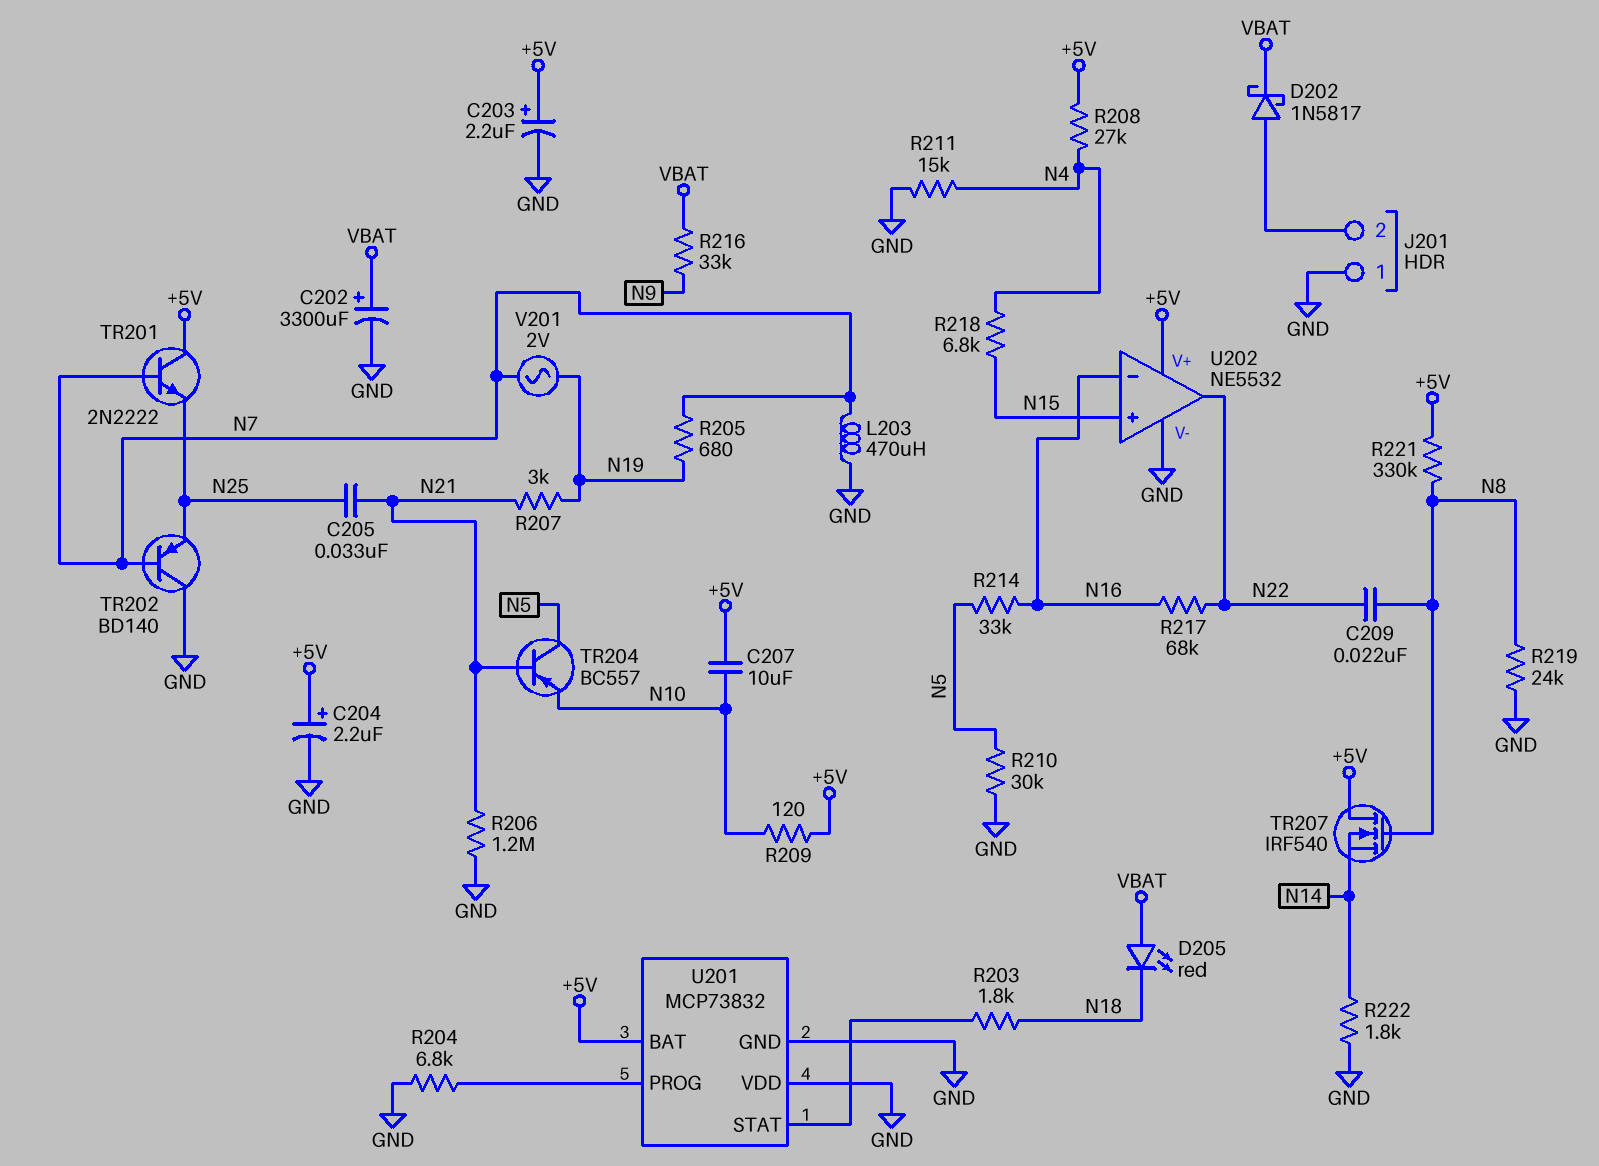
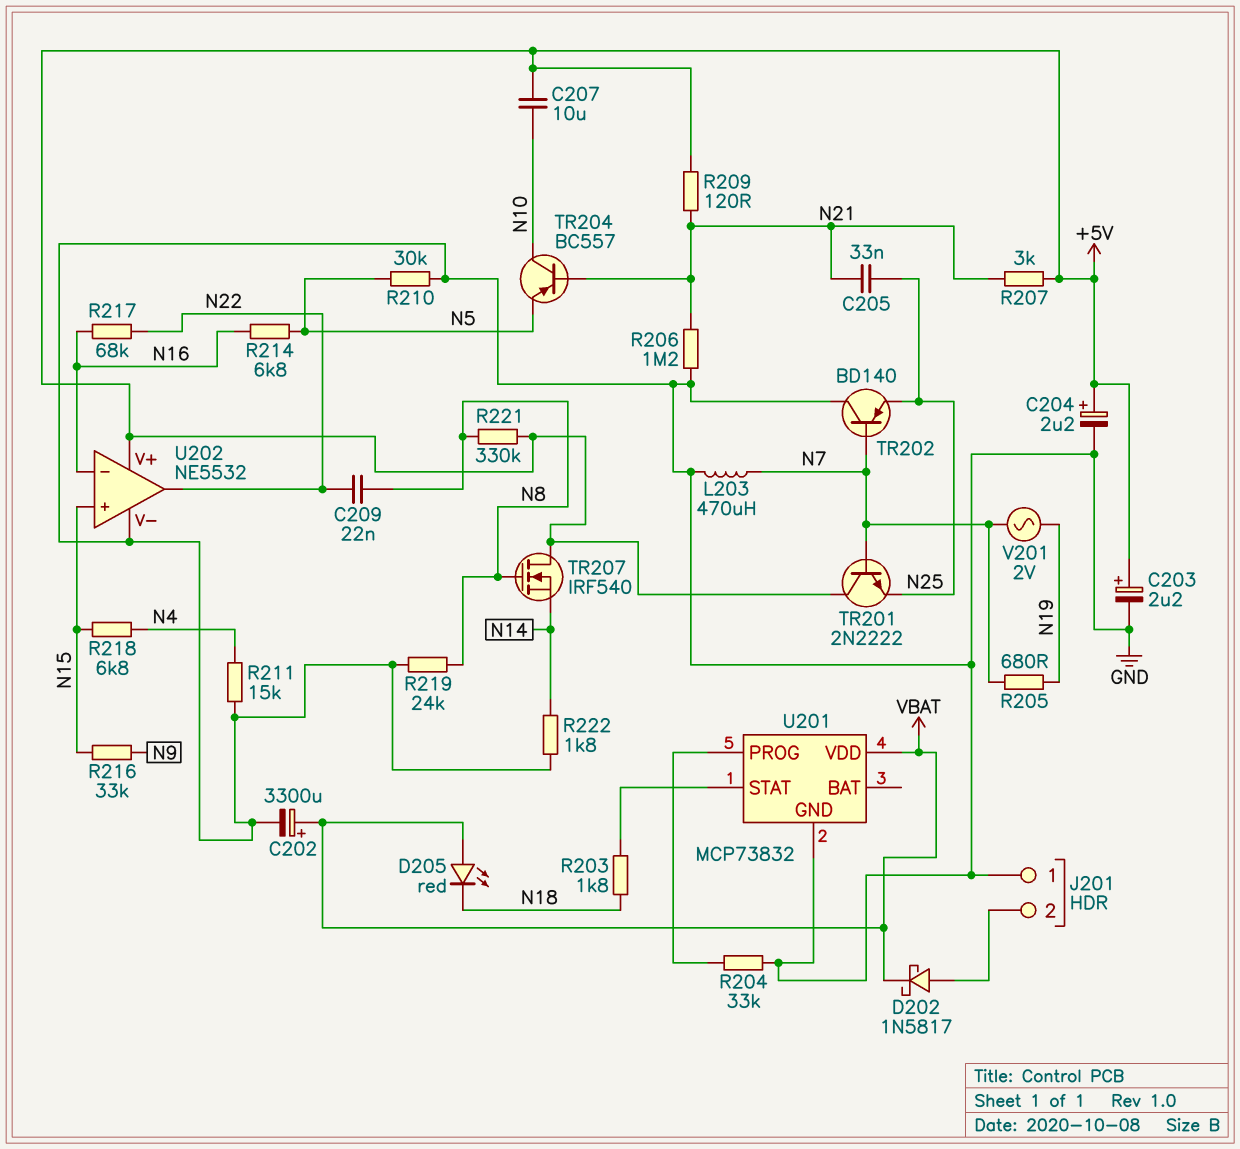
R204: 6.8k (GND, U201/PROG) -> 33k (GND, U201/PROG)
R207: 3k (N19, N21) -> 3k (+5V, N21)
R208: 27k (+5V, N4) -> none
R209: 120 (+5V, N10) -> 120 (+5V, N21)
R214: 33k (N5, N16) -> 6.8k (N5, N16)
R216: 33k (N9, VBAT) -> 33k (N9, N15)
TR204: PNP BC557 (B N21, C N5, E N10) -> PNP BC557 (B N21, C N10, E N5)
U201 pin BAT: +5V -> none
U201 pin VDD: GND -> VBAT

